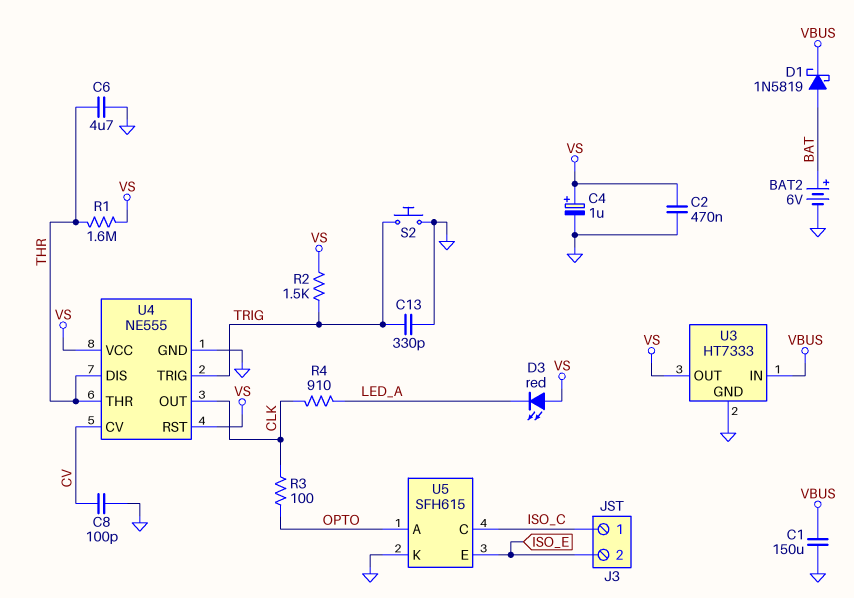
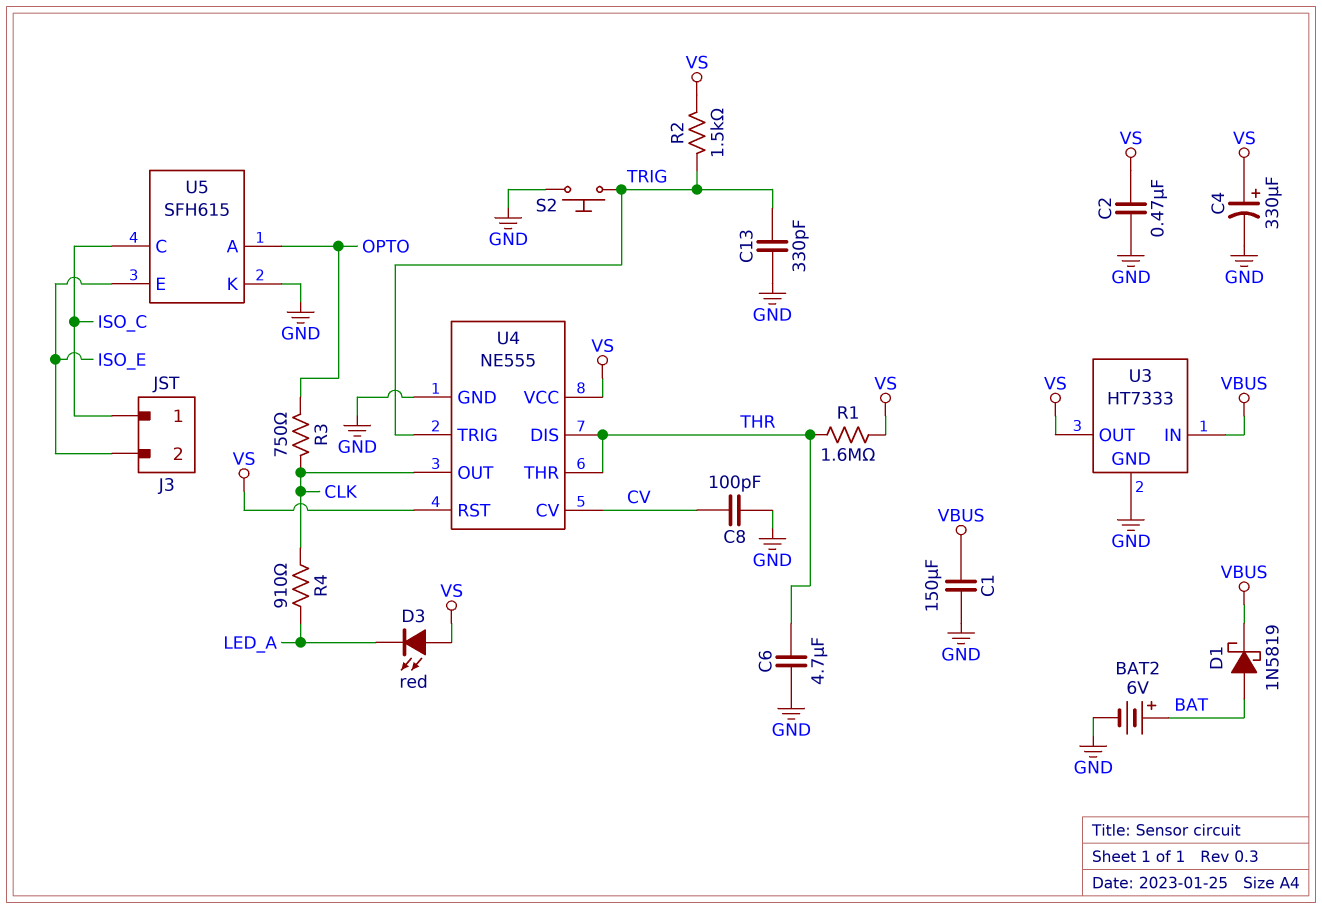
C4: 1uF (plus VS, minus GND) -> 330uF (plus VS, minus GND)
R3: 100 (CLK, OPTO) -> 750 (CLK, OPTO)

